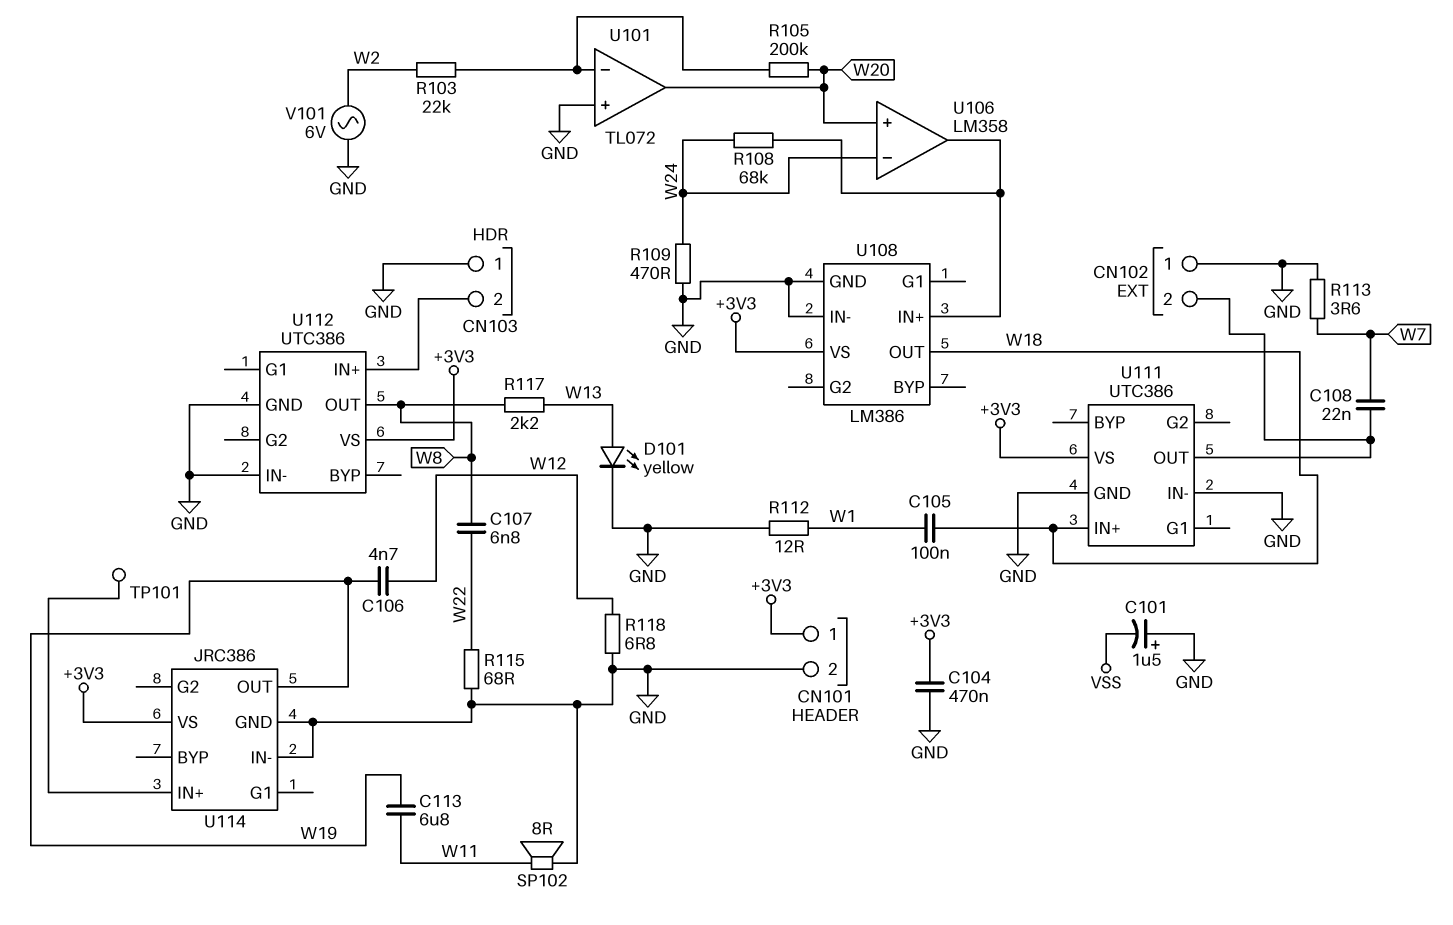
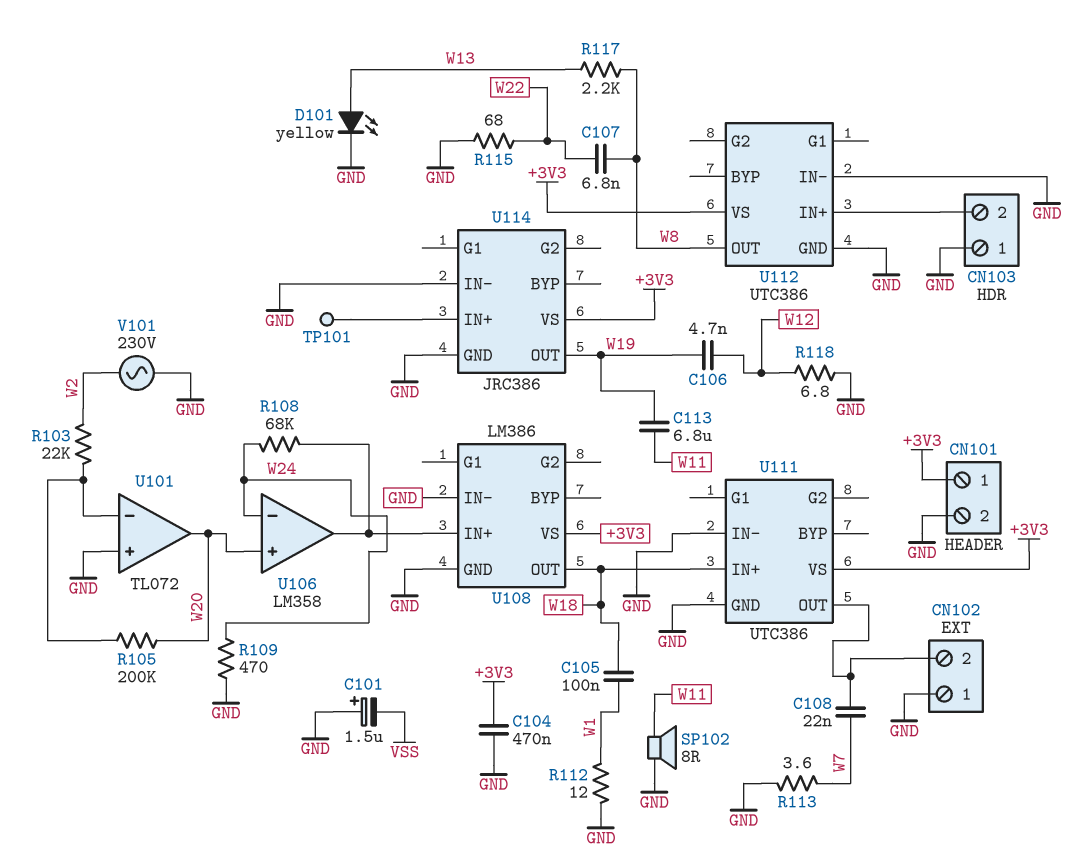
V101: AC 6V (GND, W2) -> AC 230V (GND, W2)

